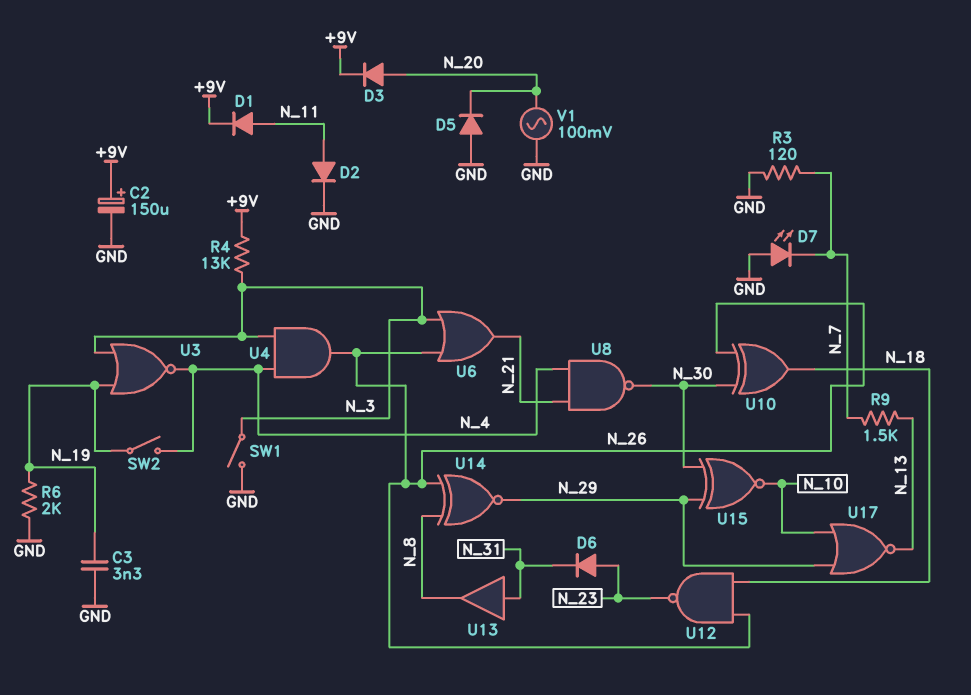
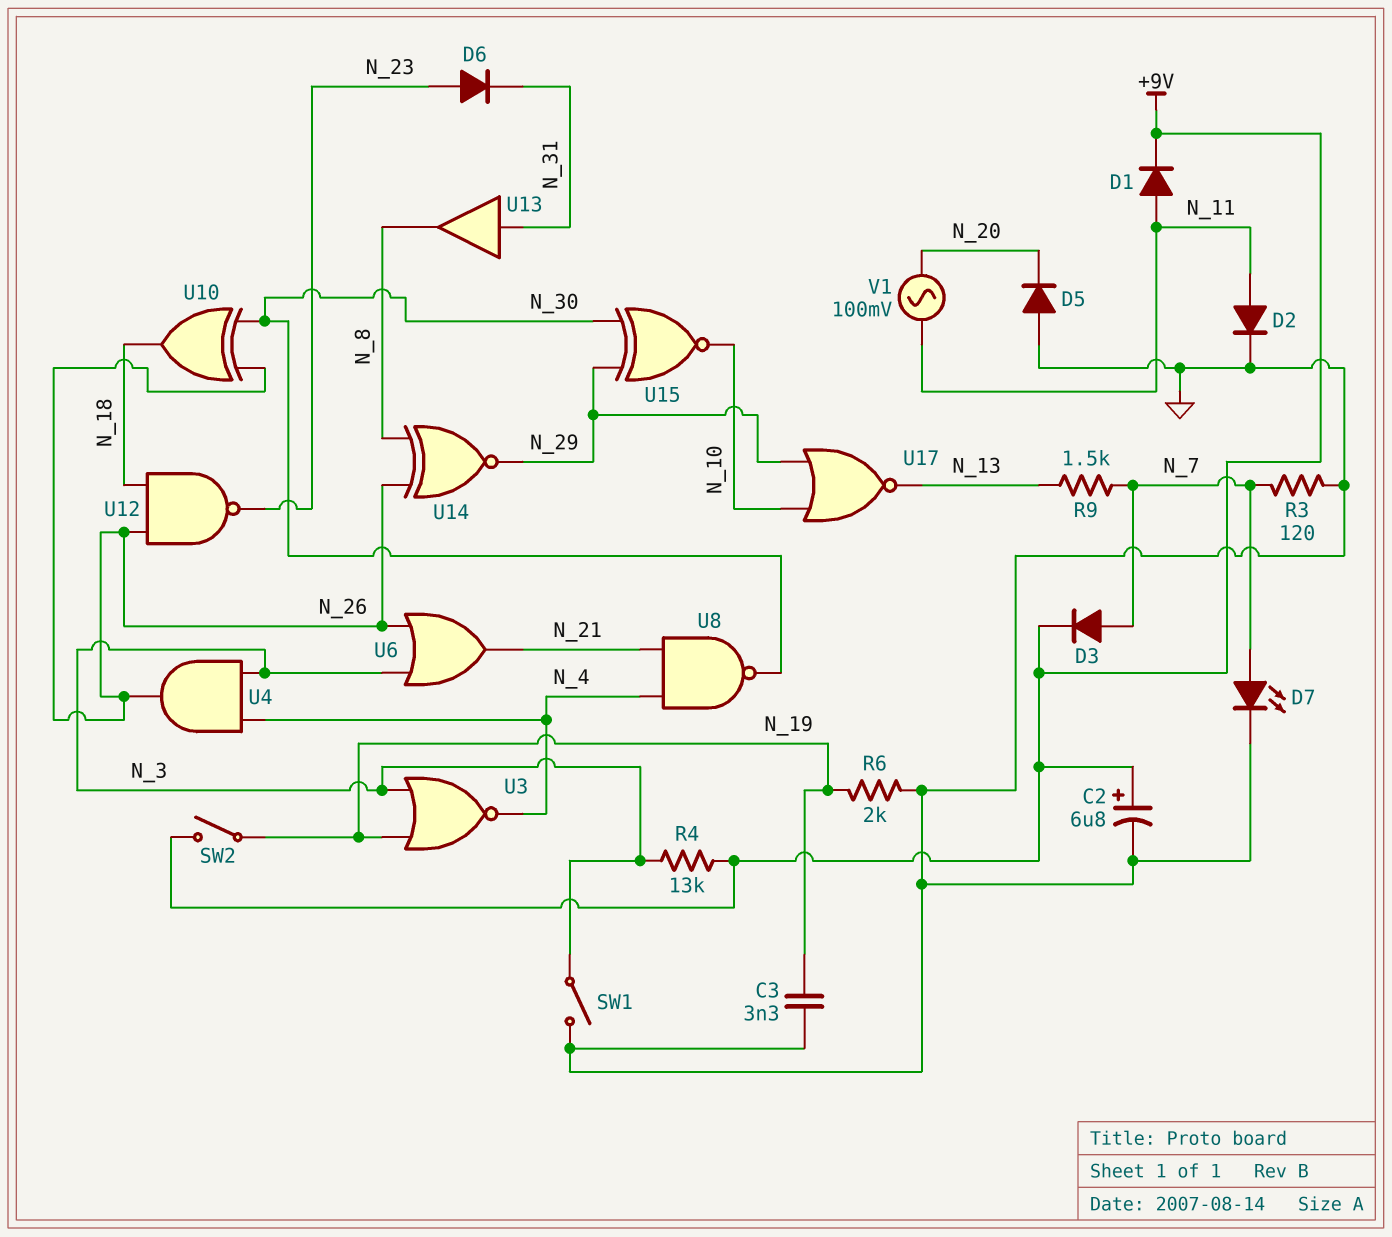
C2: 150uF (plus +9V, minus GND) -> 6.8uF (plus +9V, minus GND)
D3: diode (A N_20, K +9V) -> diode (A N_7, K +9V)
D7: LED (A GND, K N_7) -> LED (A N_7, K GND)
SW2: switch (N_4, N_19) -> switch (+9V, N_19)
V1: AC 100mV (GND, N_20) -> AC 100mV (N_11, N_20)

